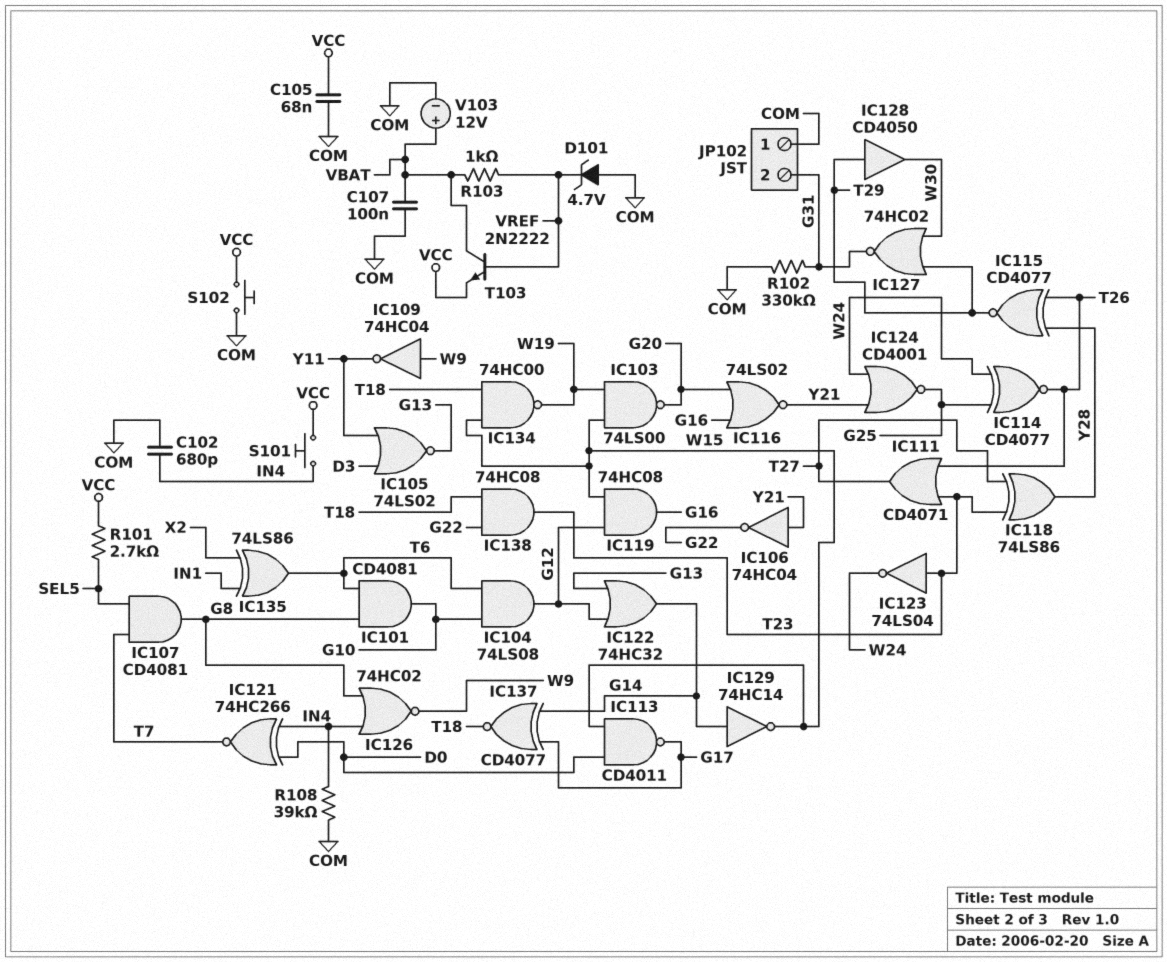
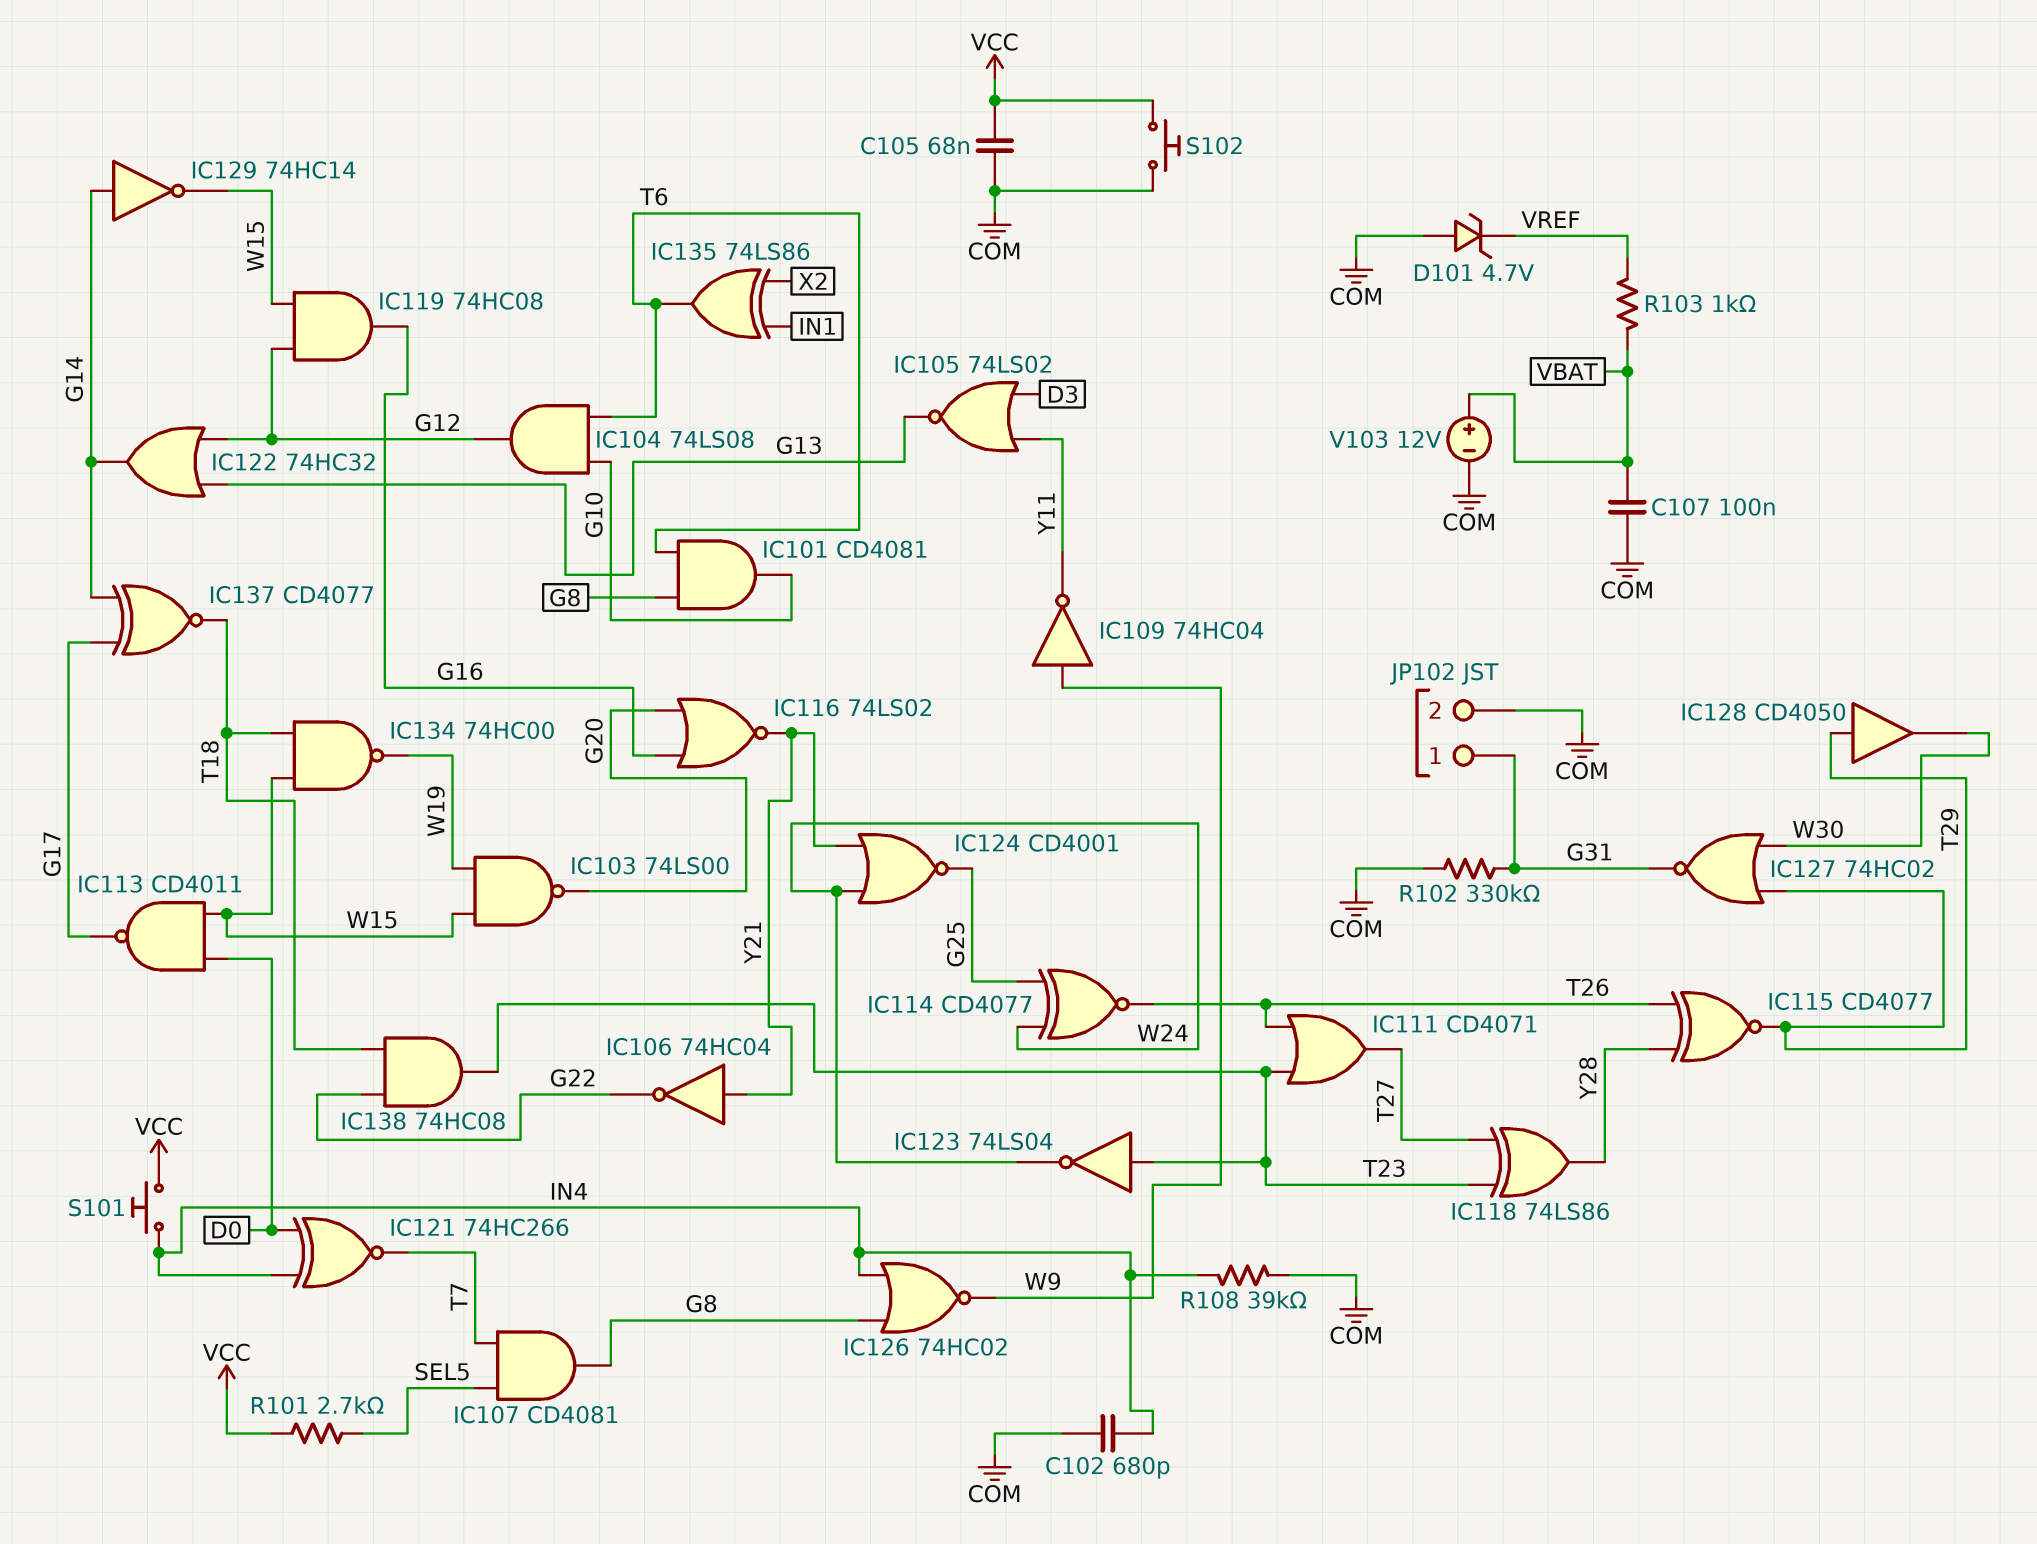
JP102 pin 1: COM -> G31
JP102 pin 2: G31 -> COM
T103: NPN 2N2222 (B VREF, C VBAT, E VCC) -> none

